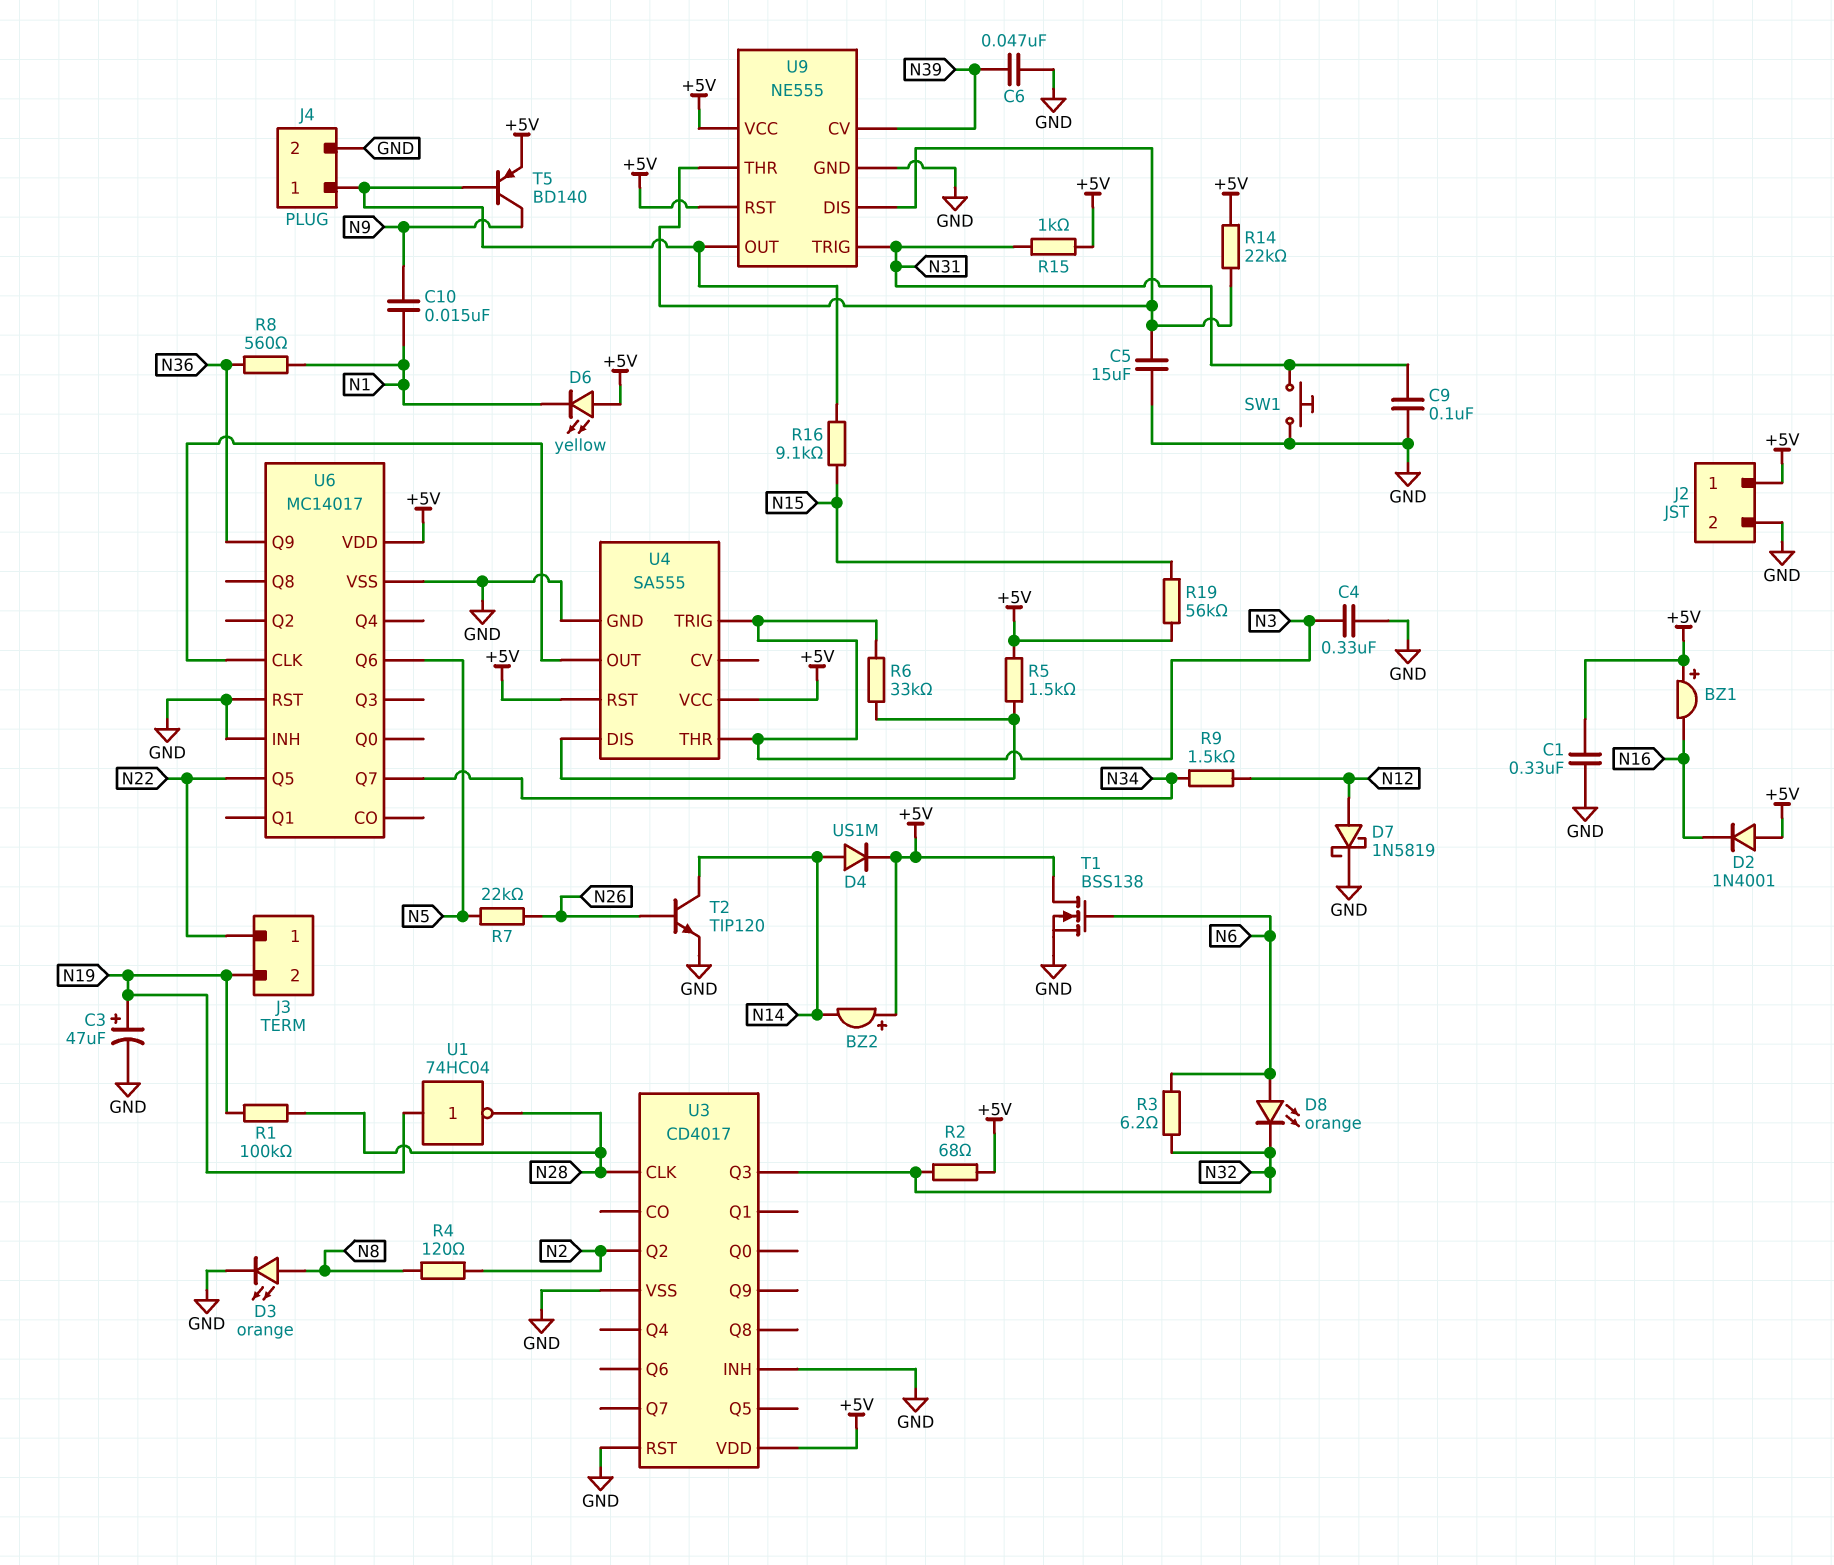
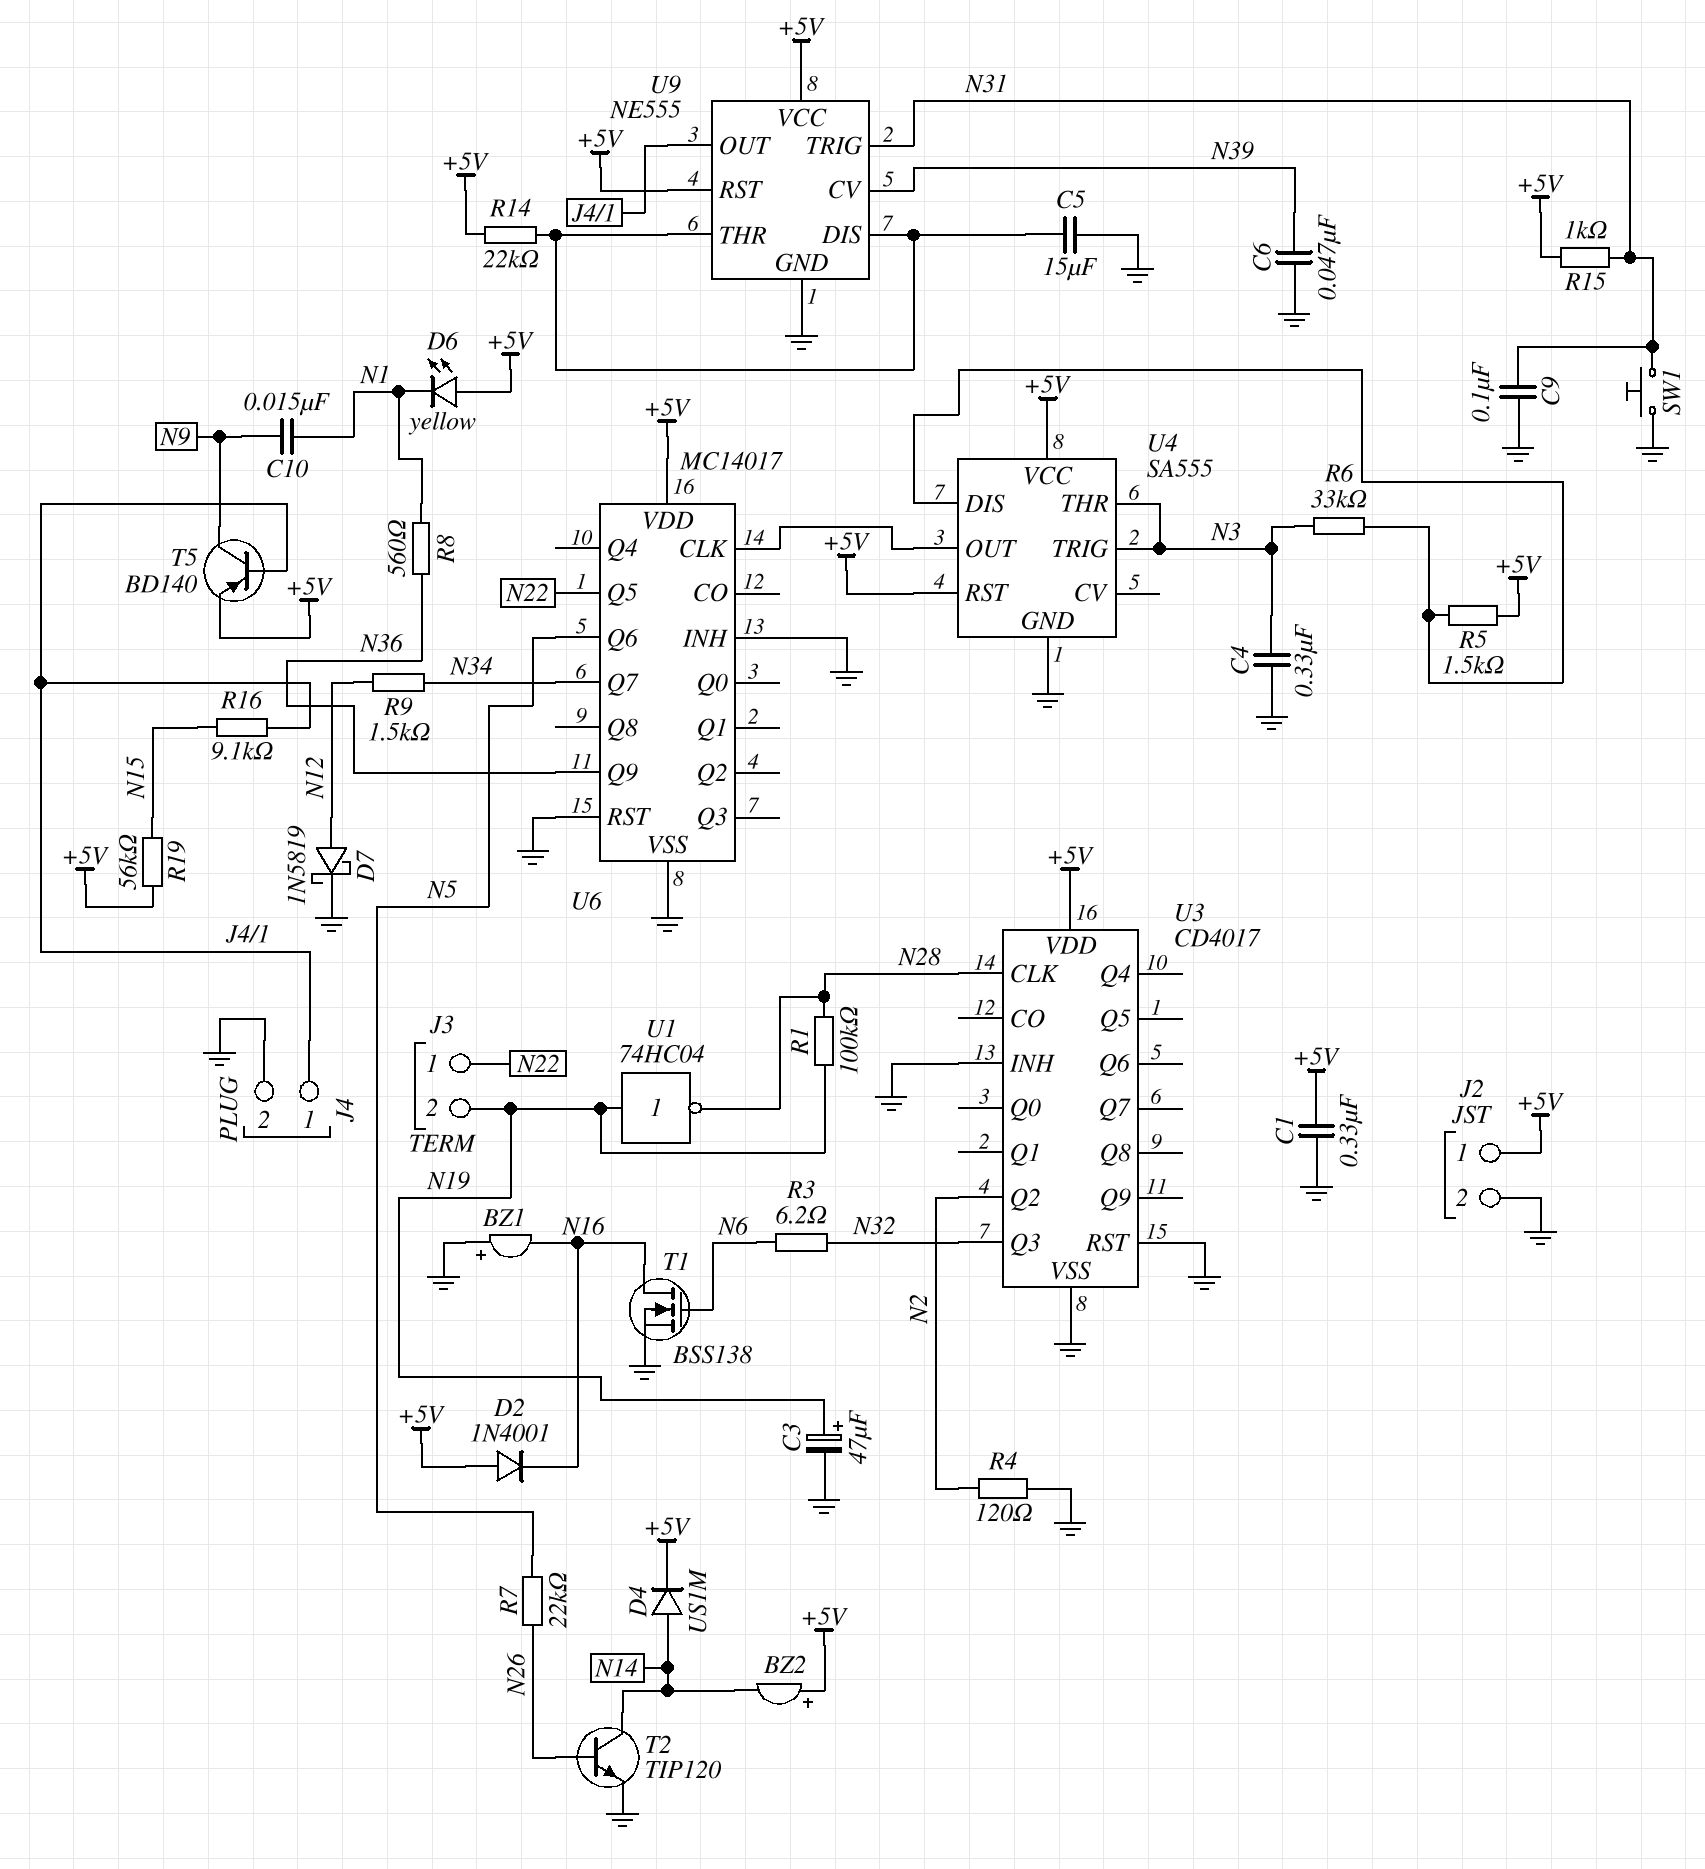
BZ1: buzzer (plus +5V, minus N16) -> buzzer (plus GND, minus N16)
D3: LED orange (A N8, K GND) -> none
D8: LED orange (A N6, K N32) -> none
R2: 68 (+5V, N32) -> none
R4: 120 (N2, N8) -> 120 (GND, N2)
T1: NMOS BSS138 (G N6, D +5V, S GND) -> NMOS BSS138 (G N6, D N16, S GND)

